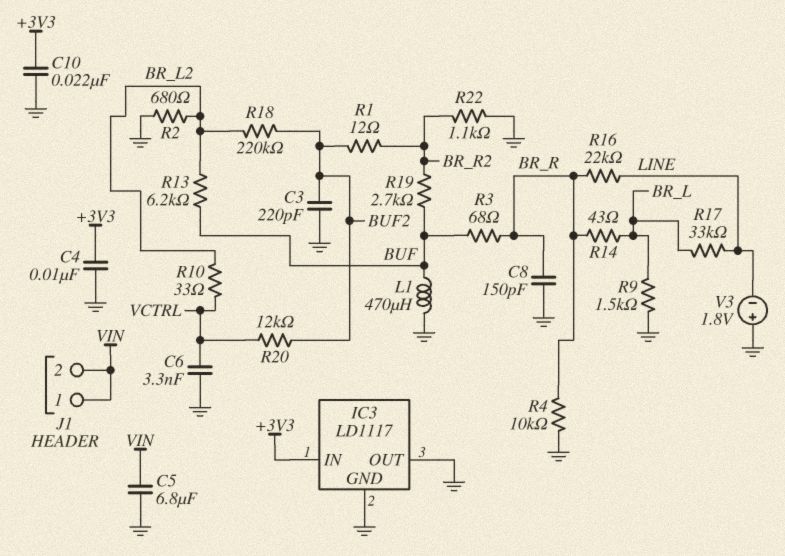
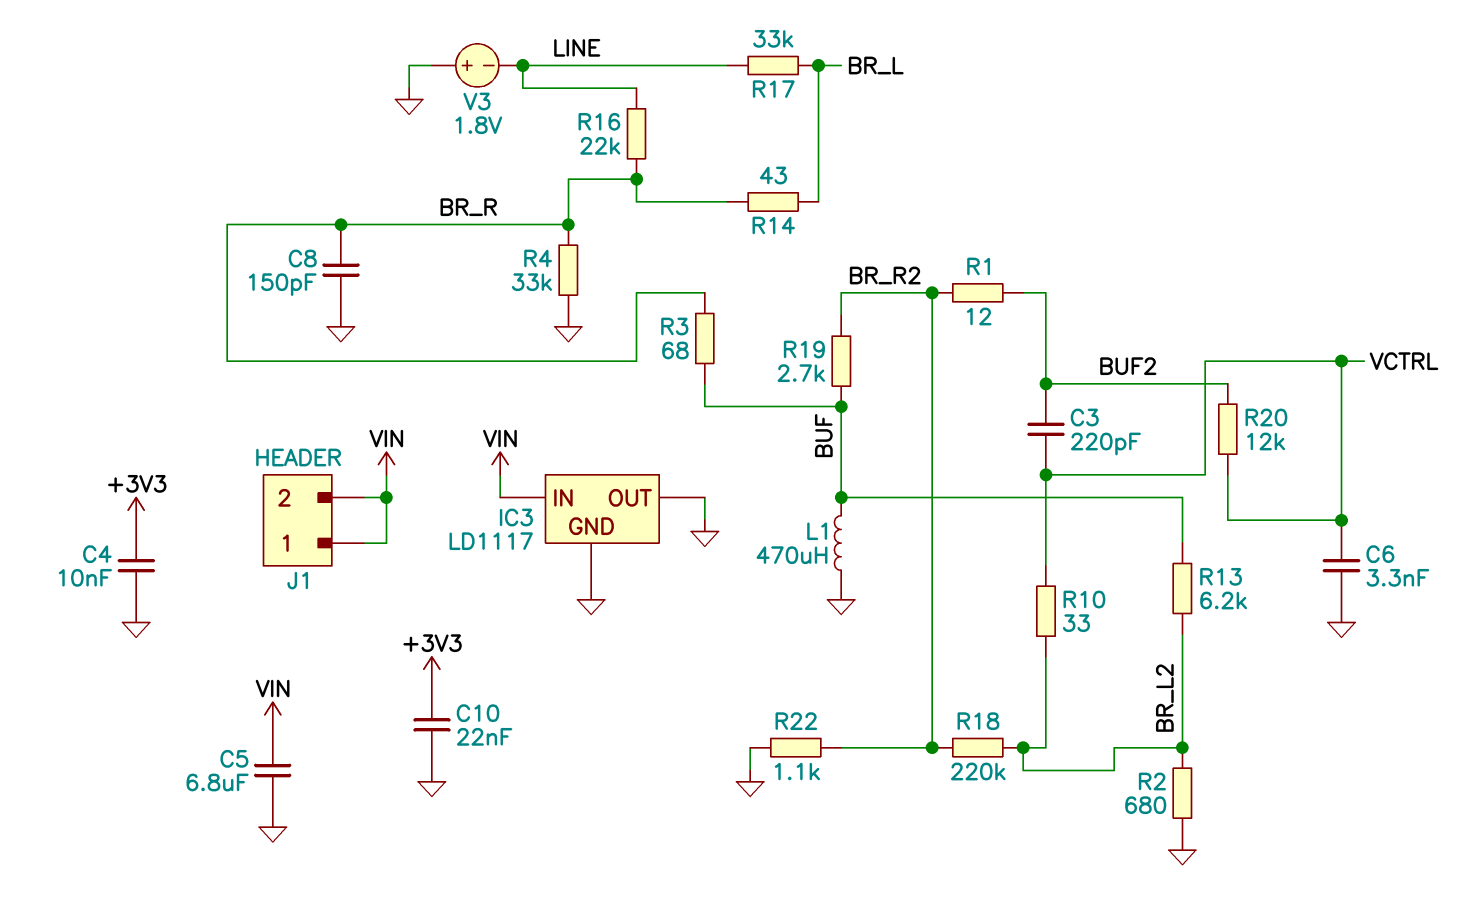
C3: 220pF (BUF2, GND) -> 220pF (BUF2, VCTRL)
IC3 pin IN: +3V3 -> VIN
R4: 10k (BR_R, GND) -> 33k (BR_R, GND)
R9: 1.5k (BR_L, GND) -> none
R18: 220k (BR_L2, BUF2) -> 220k (BR_L2, BR_R2)

